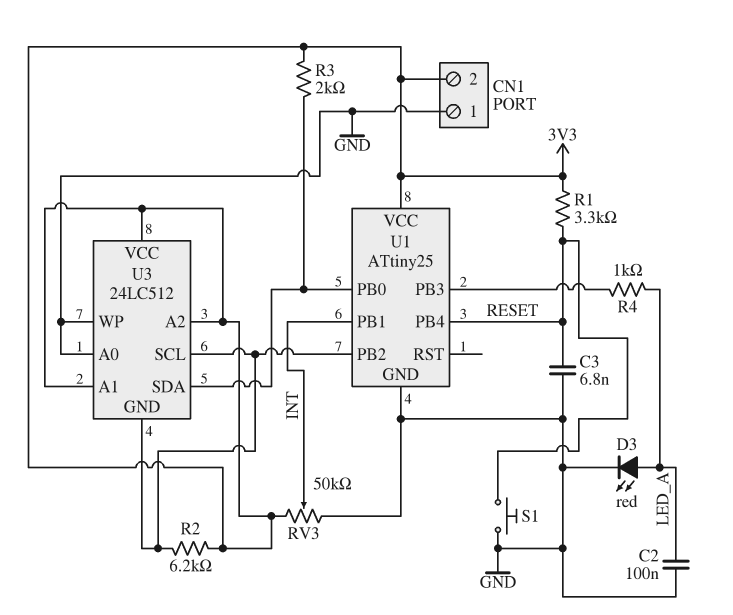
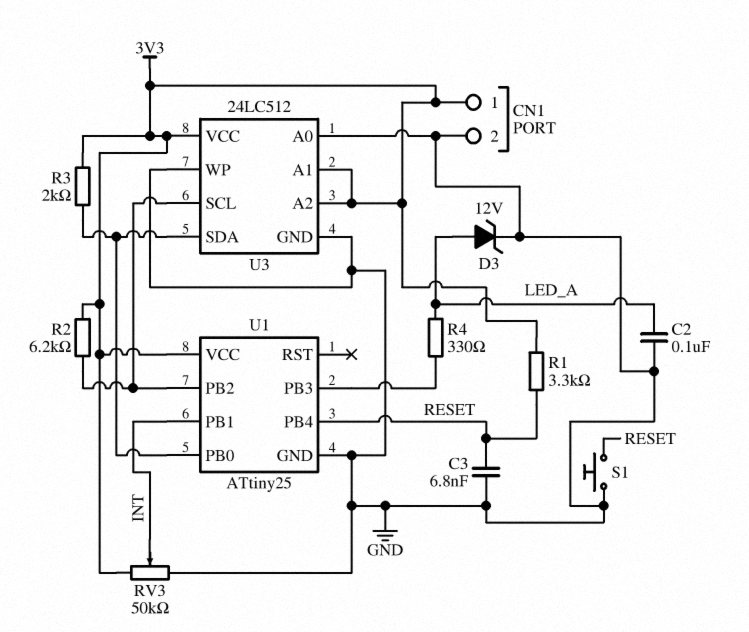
CN1 pin 1: GND -> 3V3
CN1 pin 2: 3V3 -> GND
D3: LED red (A LED_A, K GND) -> zener 12V (A LED_A, K GND)
R4: 1k (LED_A, U1/PB3) -> 330 (LED_A, U1/PB3)
U3 pin GND: U1/PB2 -> GND

